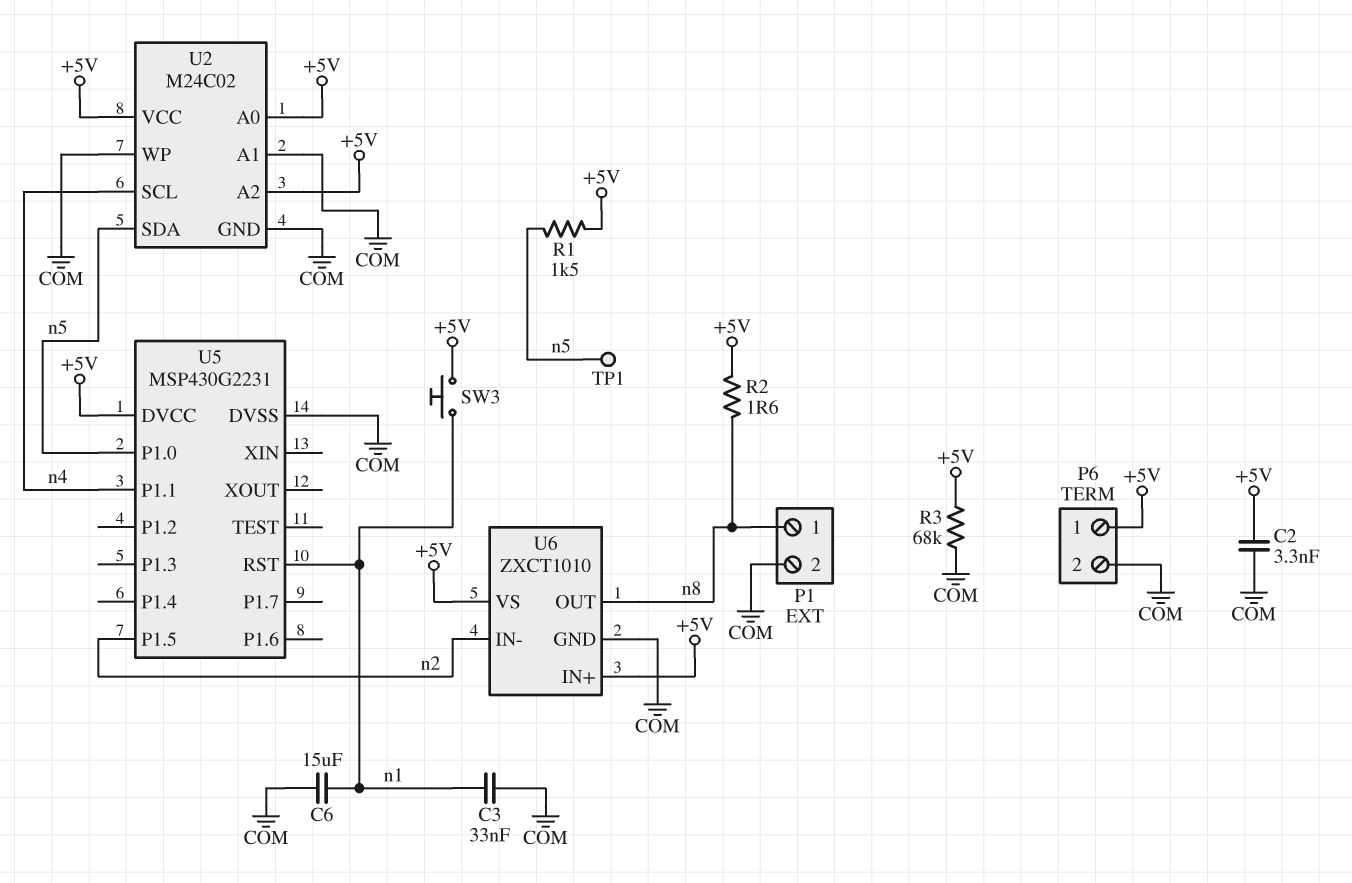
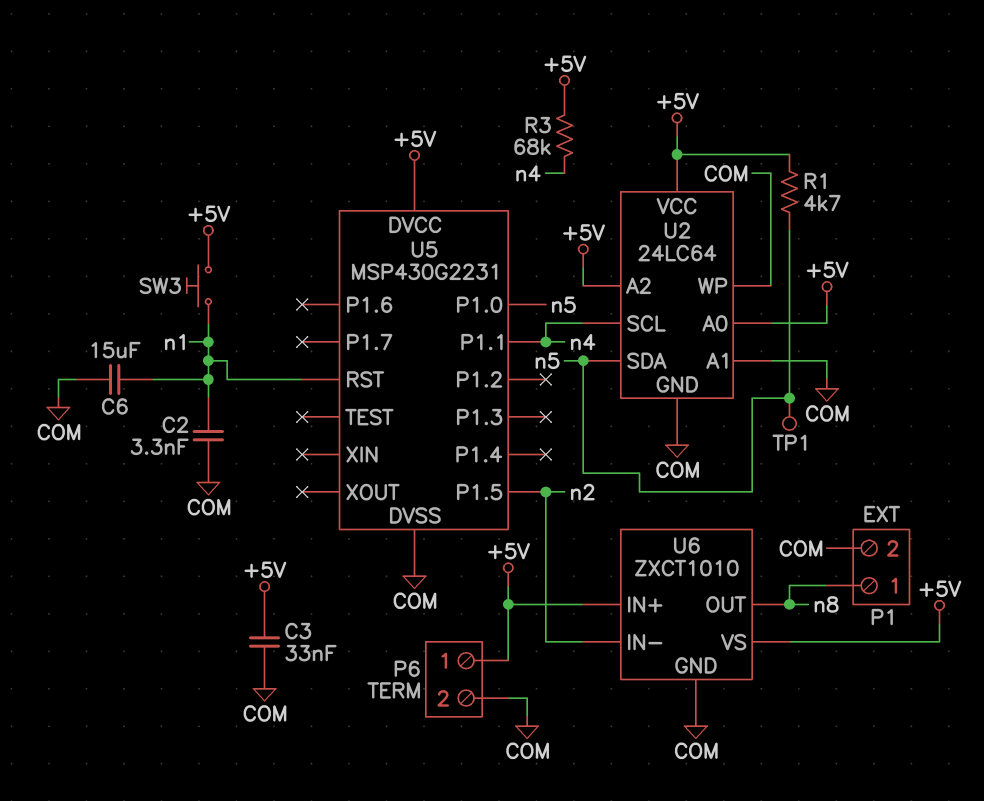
C2: 3.3nF (+5V, COM) -> 3.3nF (COM, n1)
C3: 33nF (COM, n1) -> 33nF (+5V, COM)
R1: 1.5k (+5V, n5) -> 4.7k (+5V, n5)
R2: 1.6 (+5V, n8) -> none
R3: 68k (+5V, COM) -> 68k (+5V, n4)
U2: M24C02 -> 24LC64

